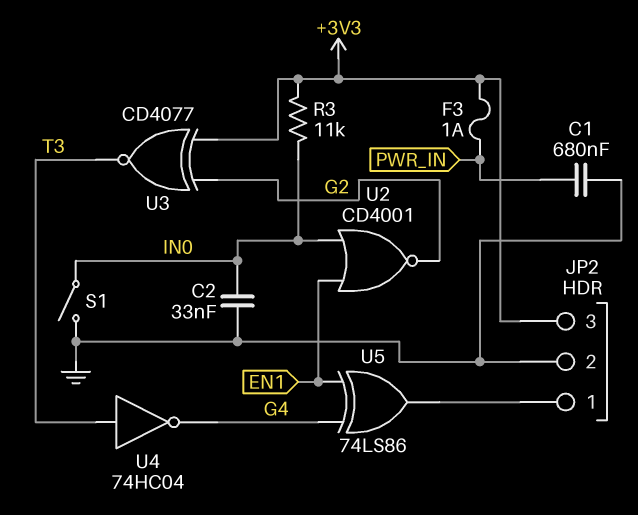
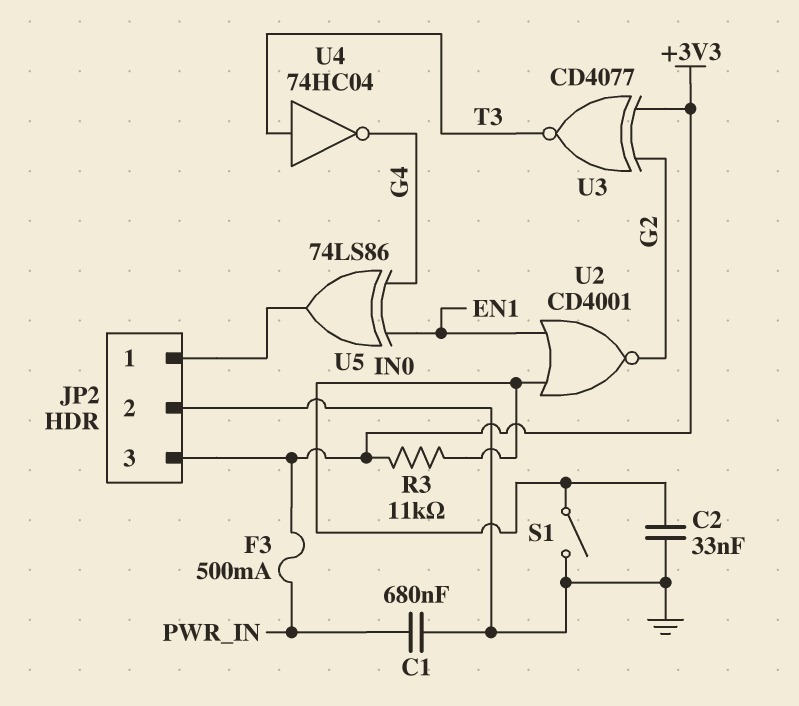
F3: 1A (+3V3, PWR_IN) -> 500mA (+3V3, PWR_IN)

